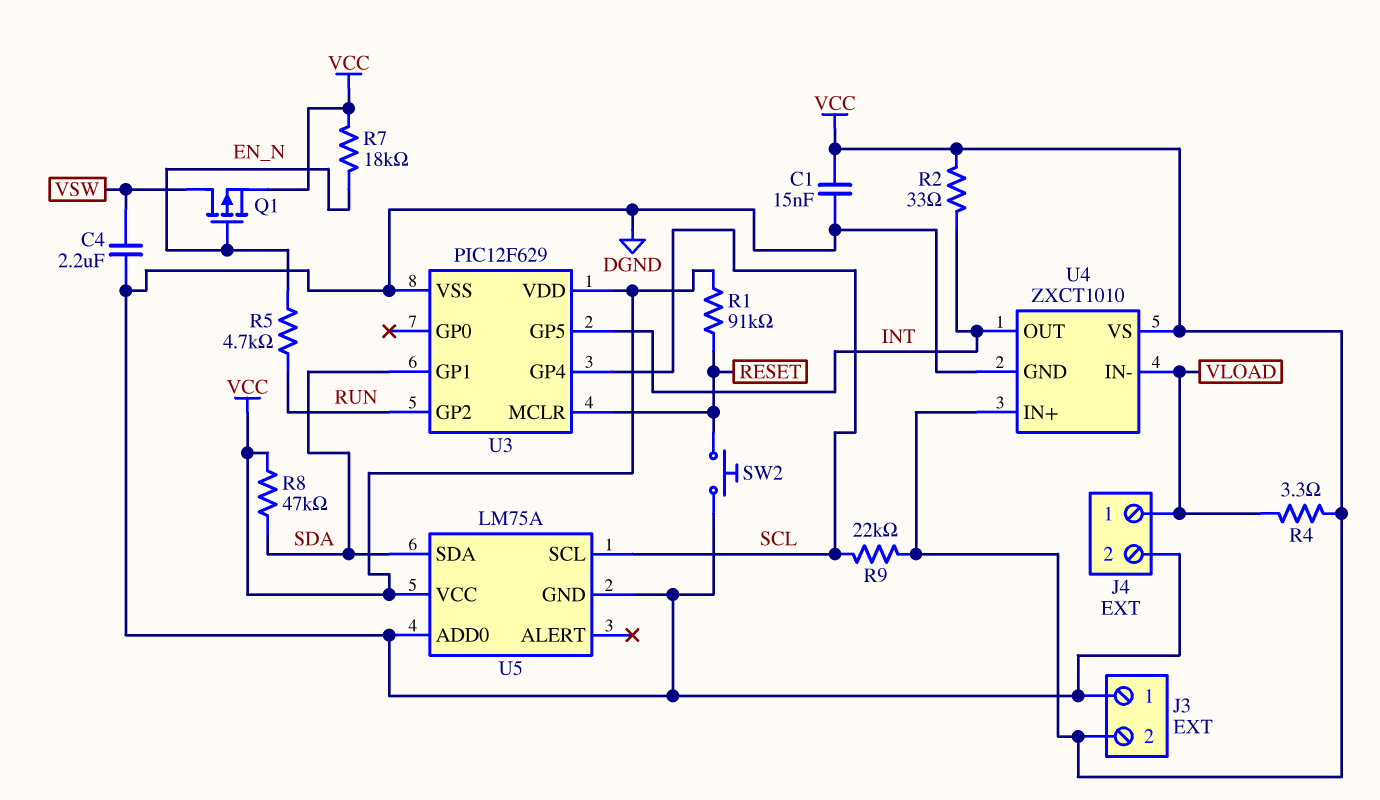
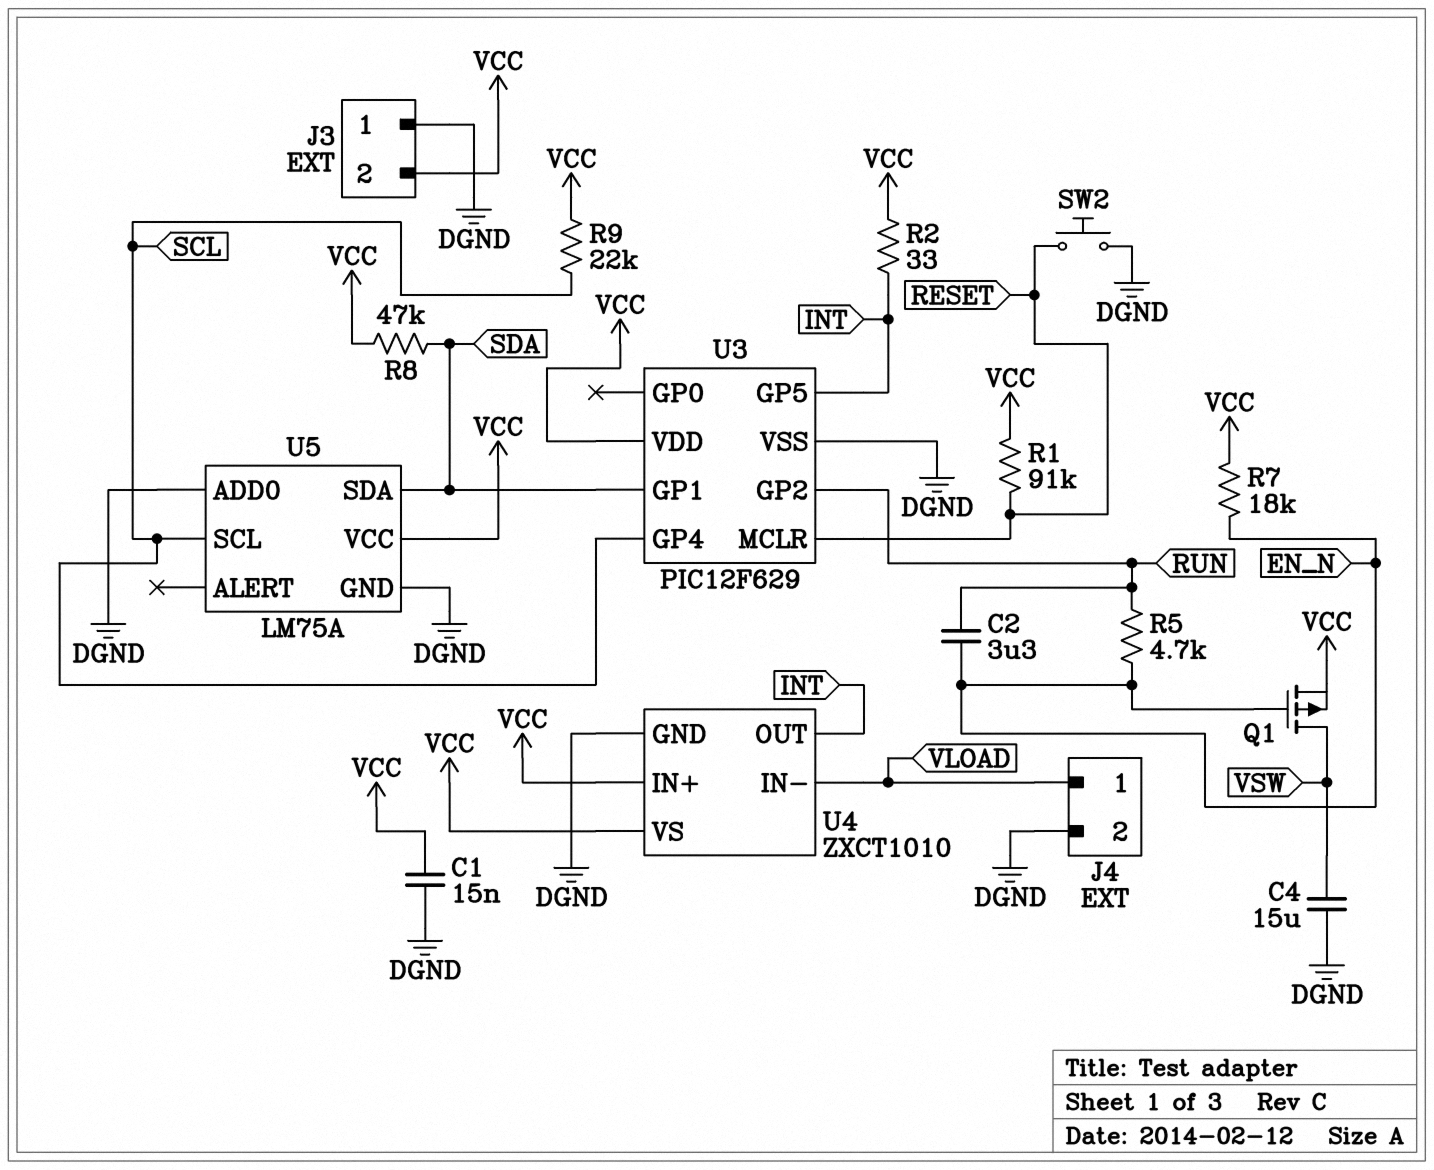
C2: none -> 3.3uF (EN_N, RUN)
C4: 2.2uF (DGND, VSW) -> 15uF (DGND, VSW)
R4: 3.3 (VCC, VLOAD) -> none

